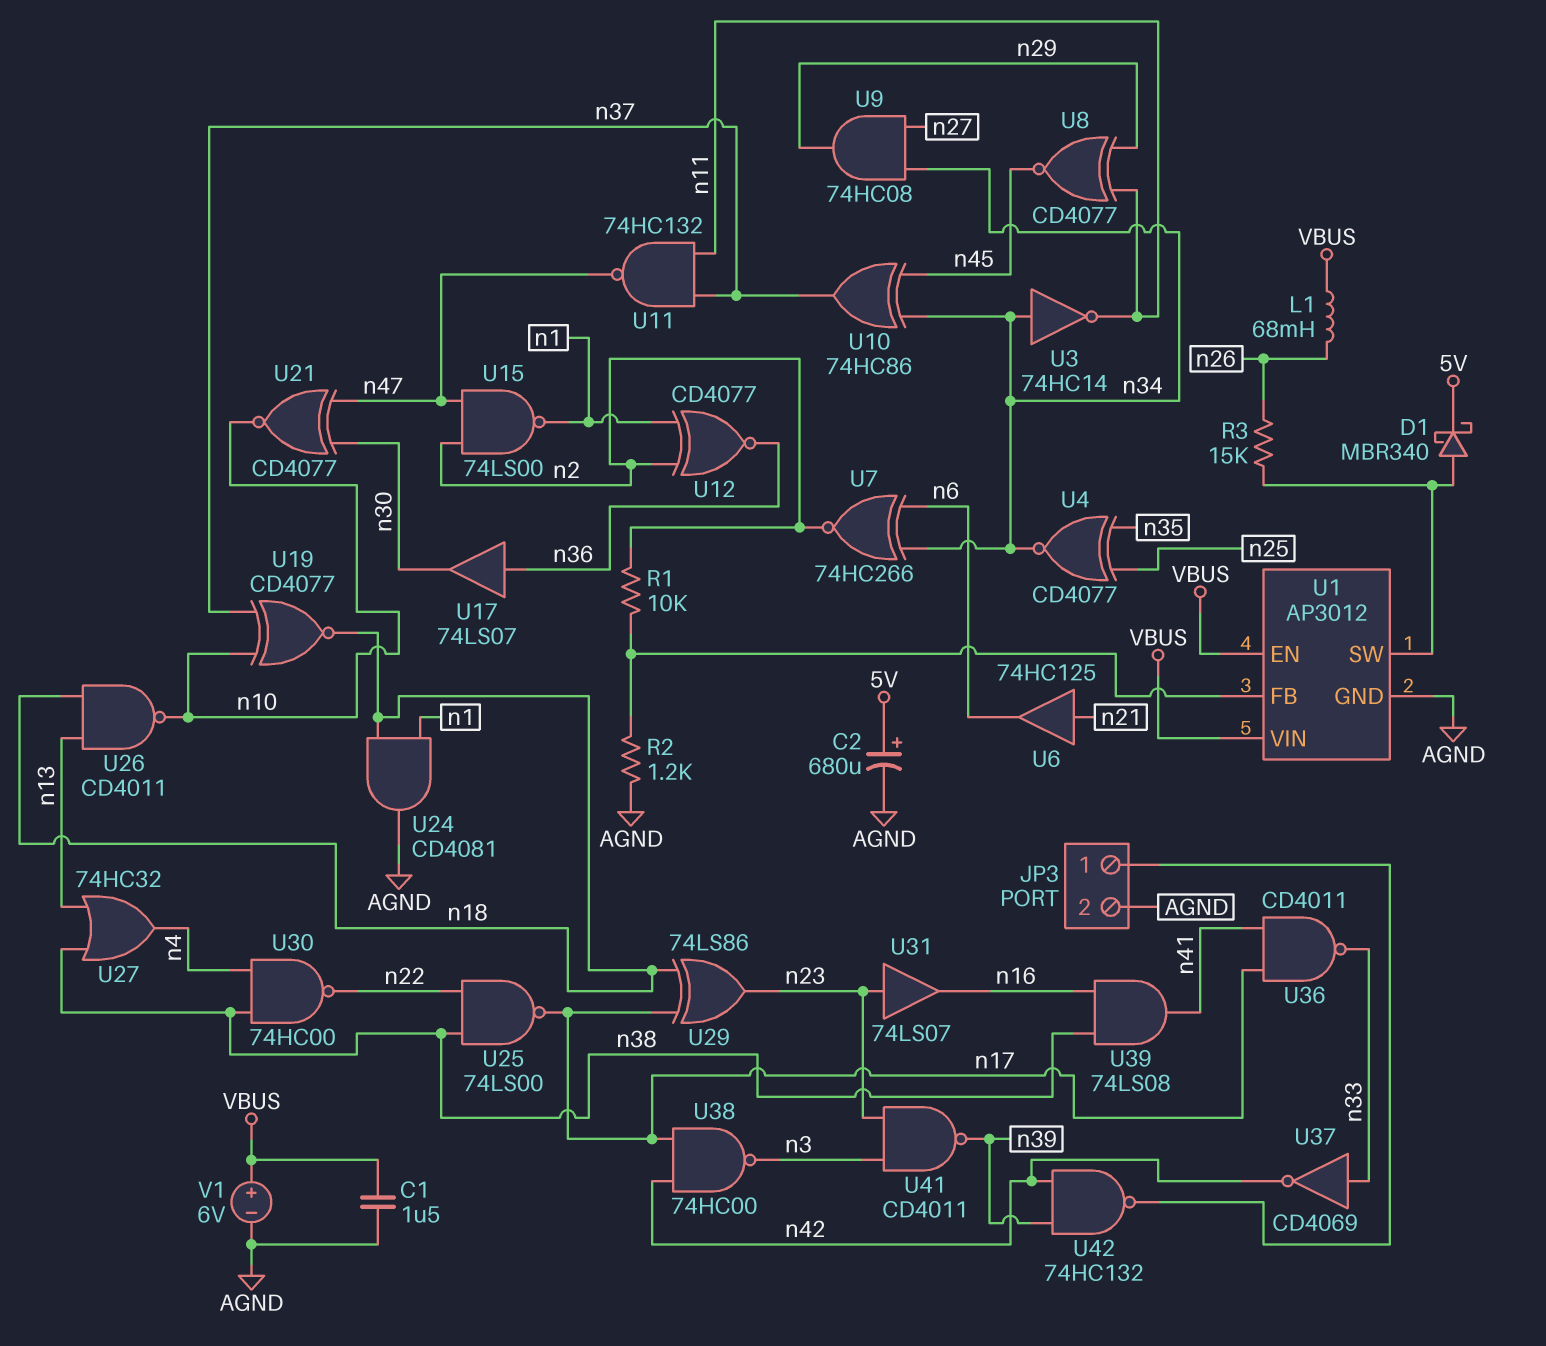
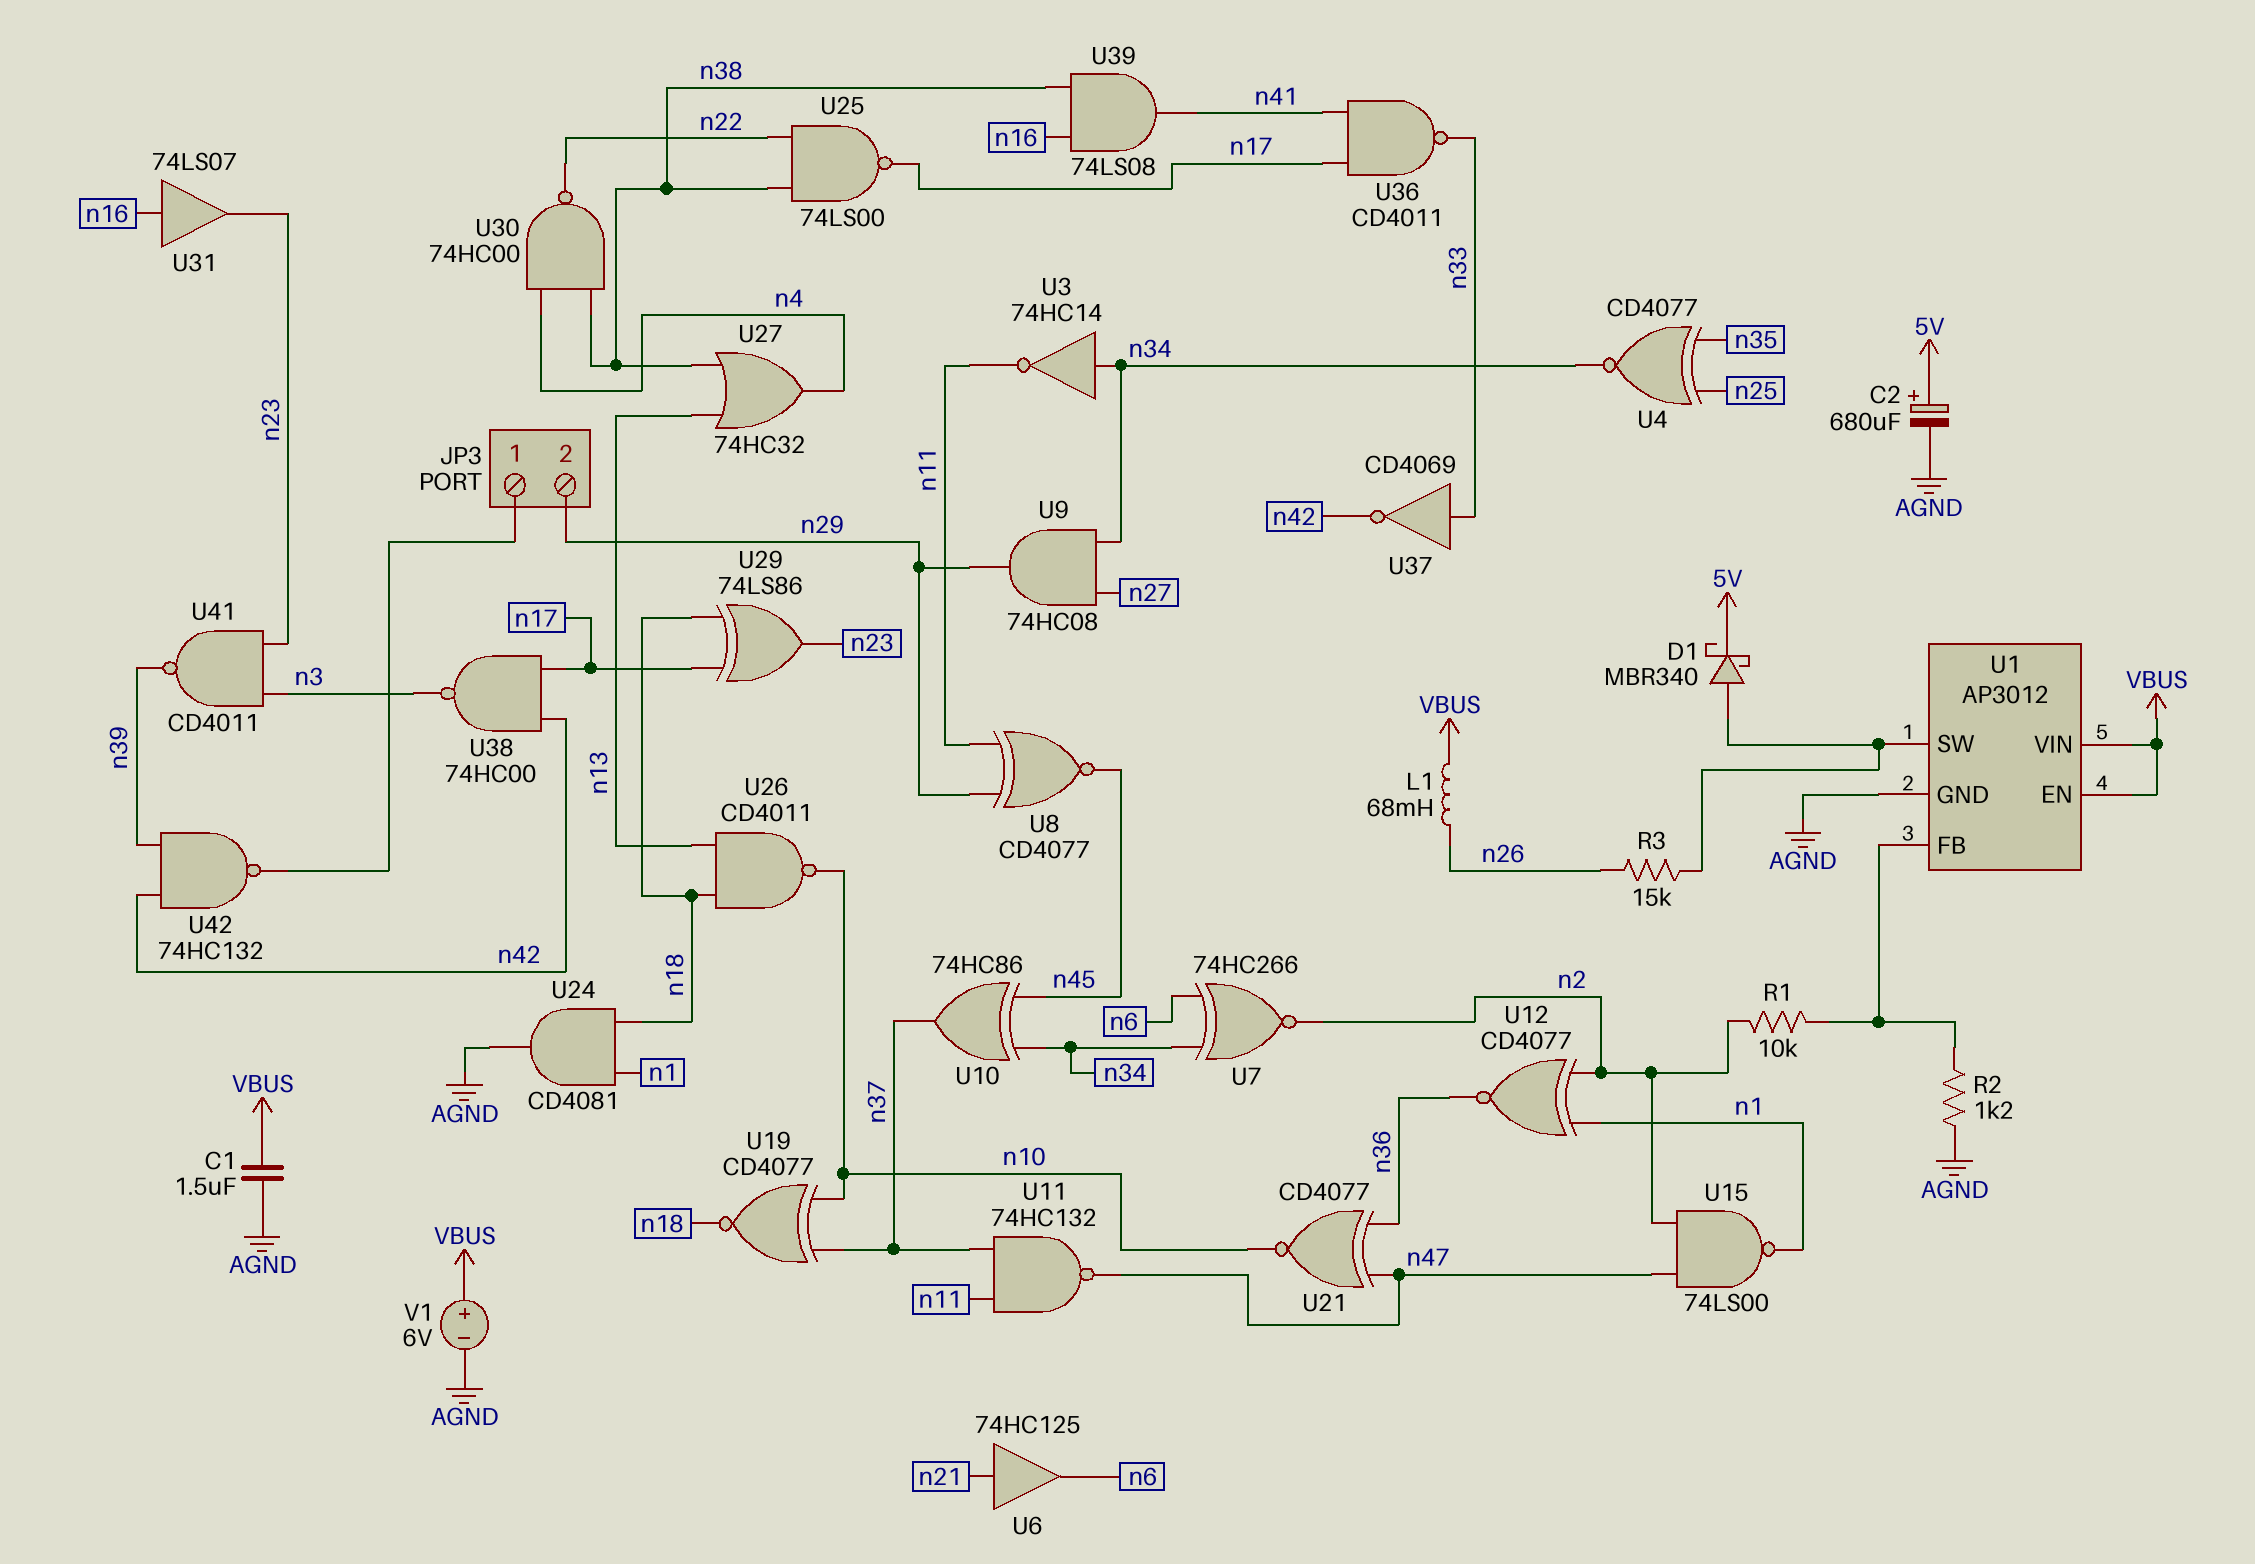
JP3 pin 2: AGND -> n29
U17: buffer 74LS07 (in n36, out n30) -> none
U21: XNOR CD4077 (in n30, in n47, out n10) -> XNOR CD4077 (in n36, in n47, out n10)
U31: buffer 74LS07 (in n23, out n16) -> buffer 74LS07 (in n16, out n23)

